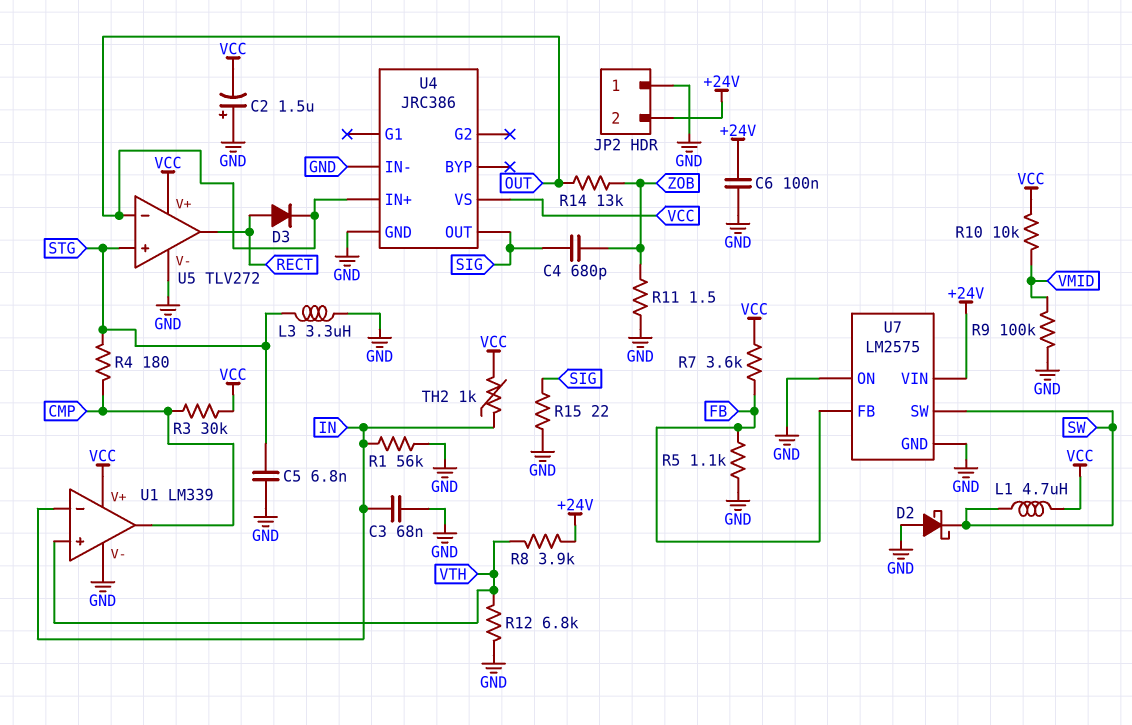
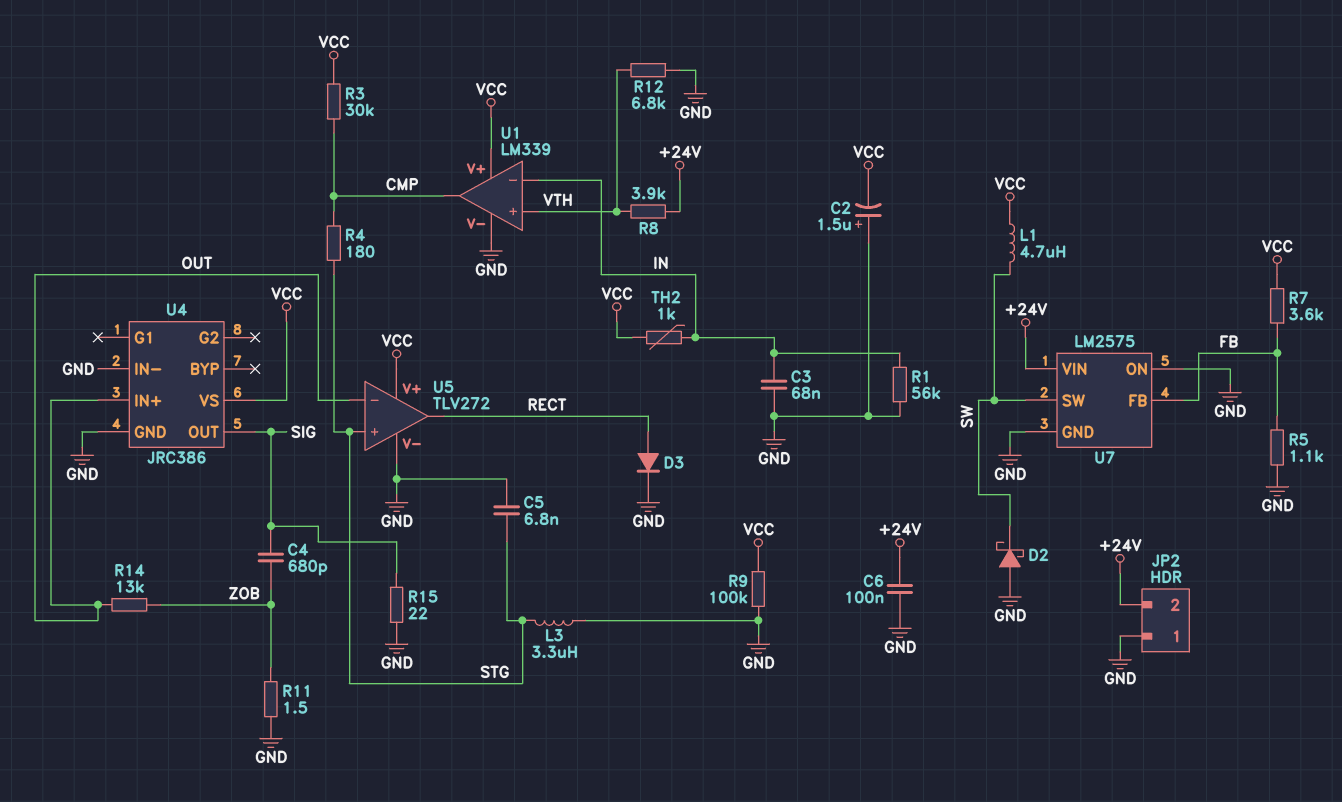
D3: diode (A RECT, K OUT) -> diode (A RECT, K GND)
R9: 100k (GND, VMID) -> 100k (GND, VCC)
R10: 10k (VCC, VMID) -> none

